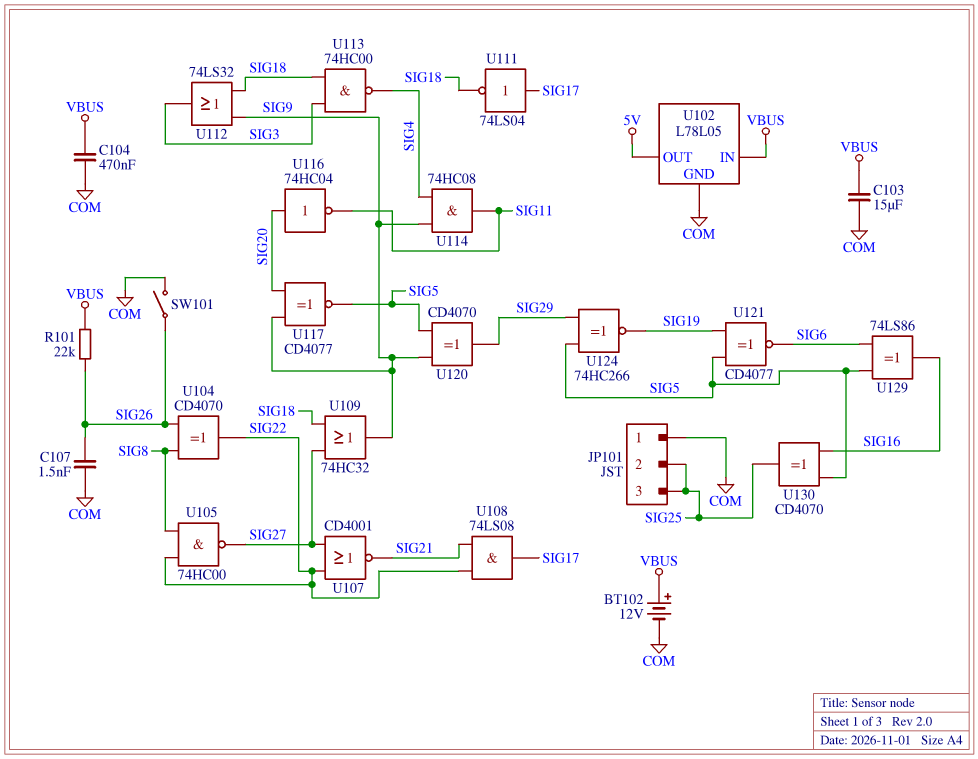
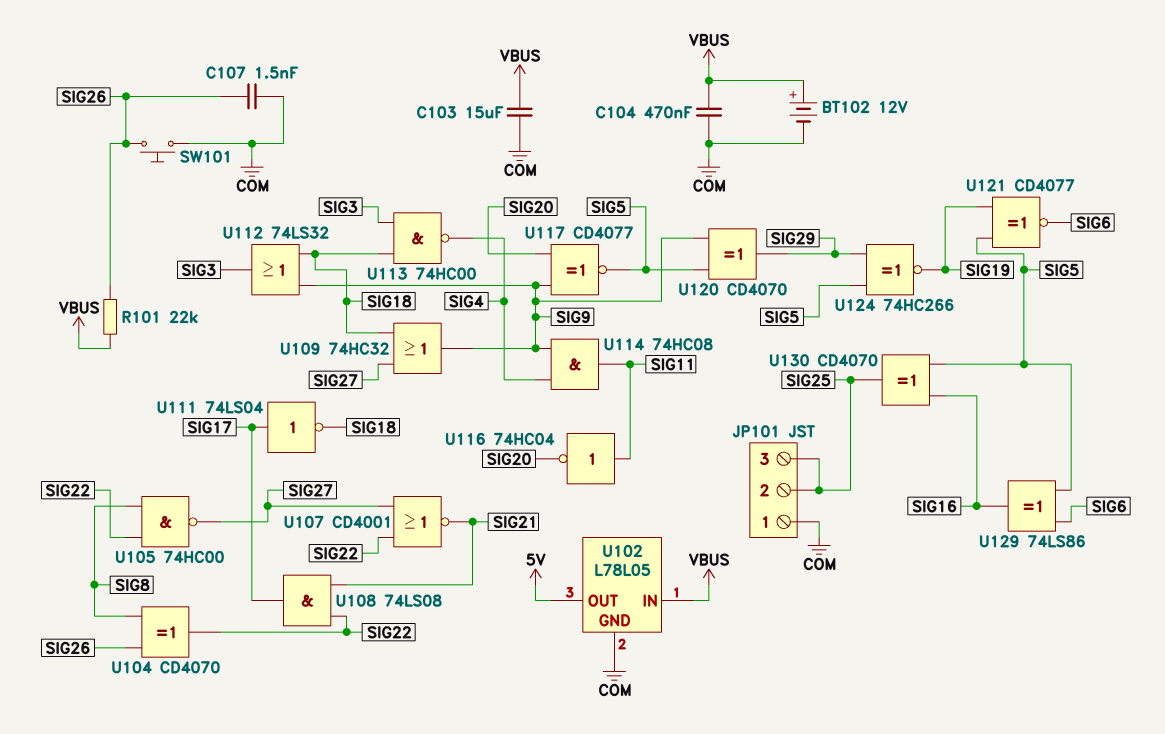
SW101: switch (COM, SIG26) -> button (COM, SIG26)
U116: NOT 74HC04 (in SIG20, out SIG11) -> NOT 74HC04 (in SIG11, out SIG20)

